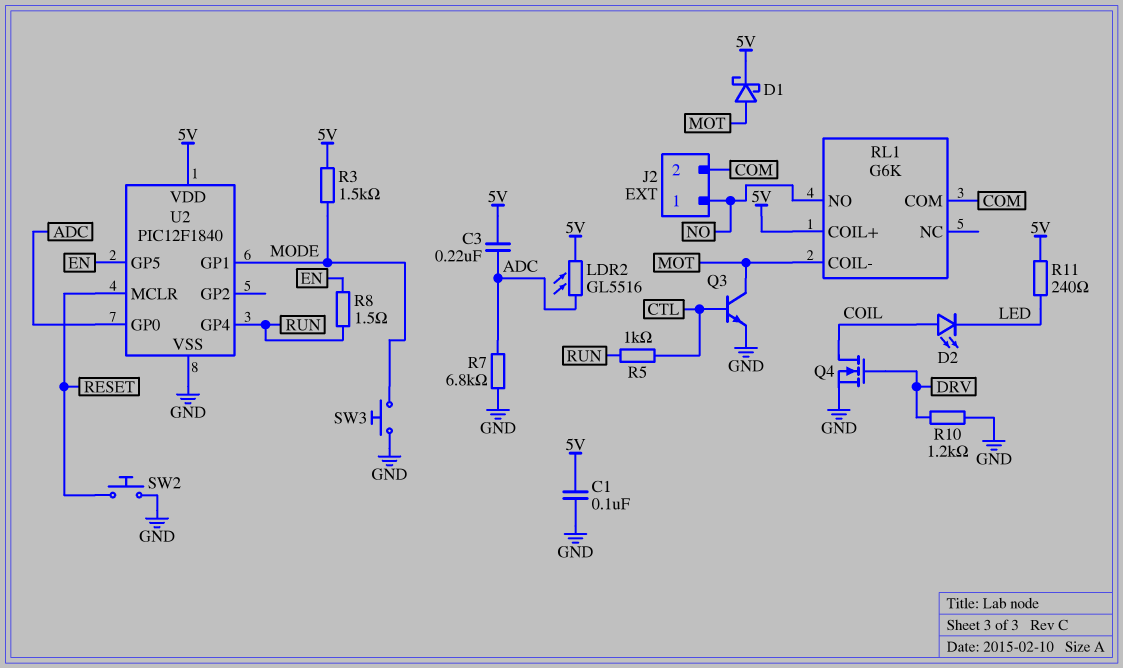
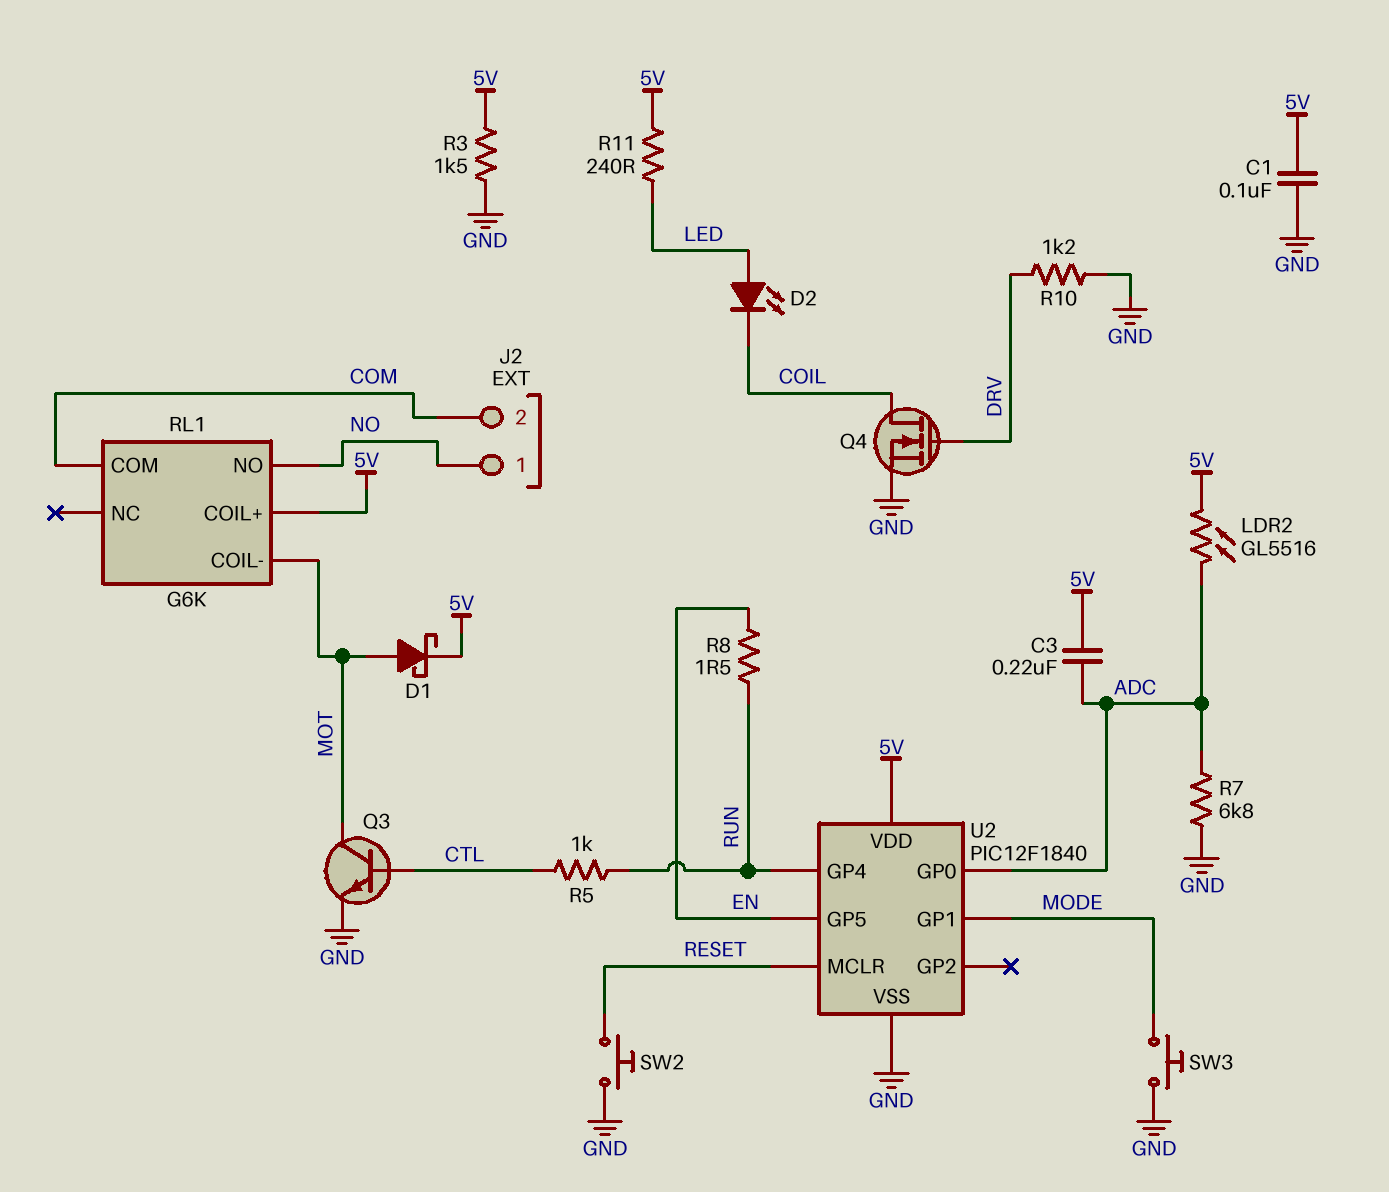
D2: LED (A COIL, K LED) -> LED (A LED, K COIL)
R3: 1.5k (5V, MODE) -> 1.5k (5V, GND)

